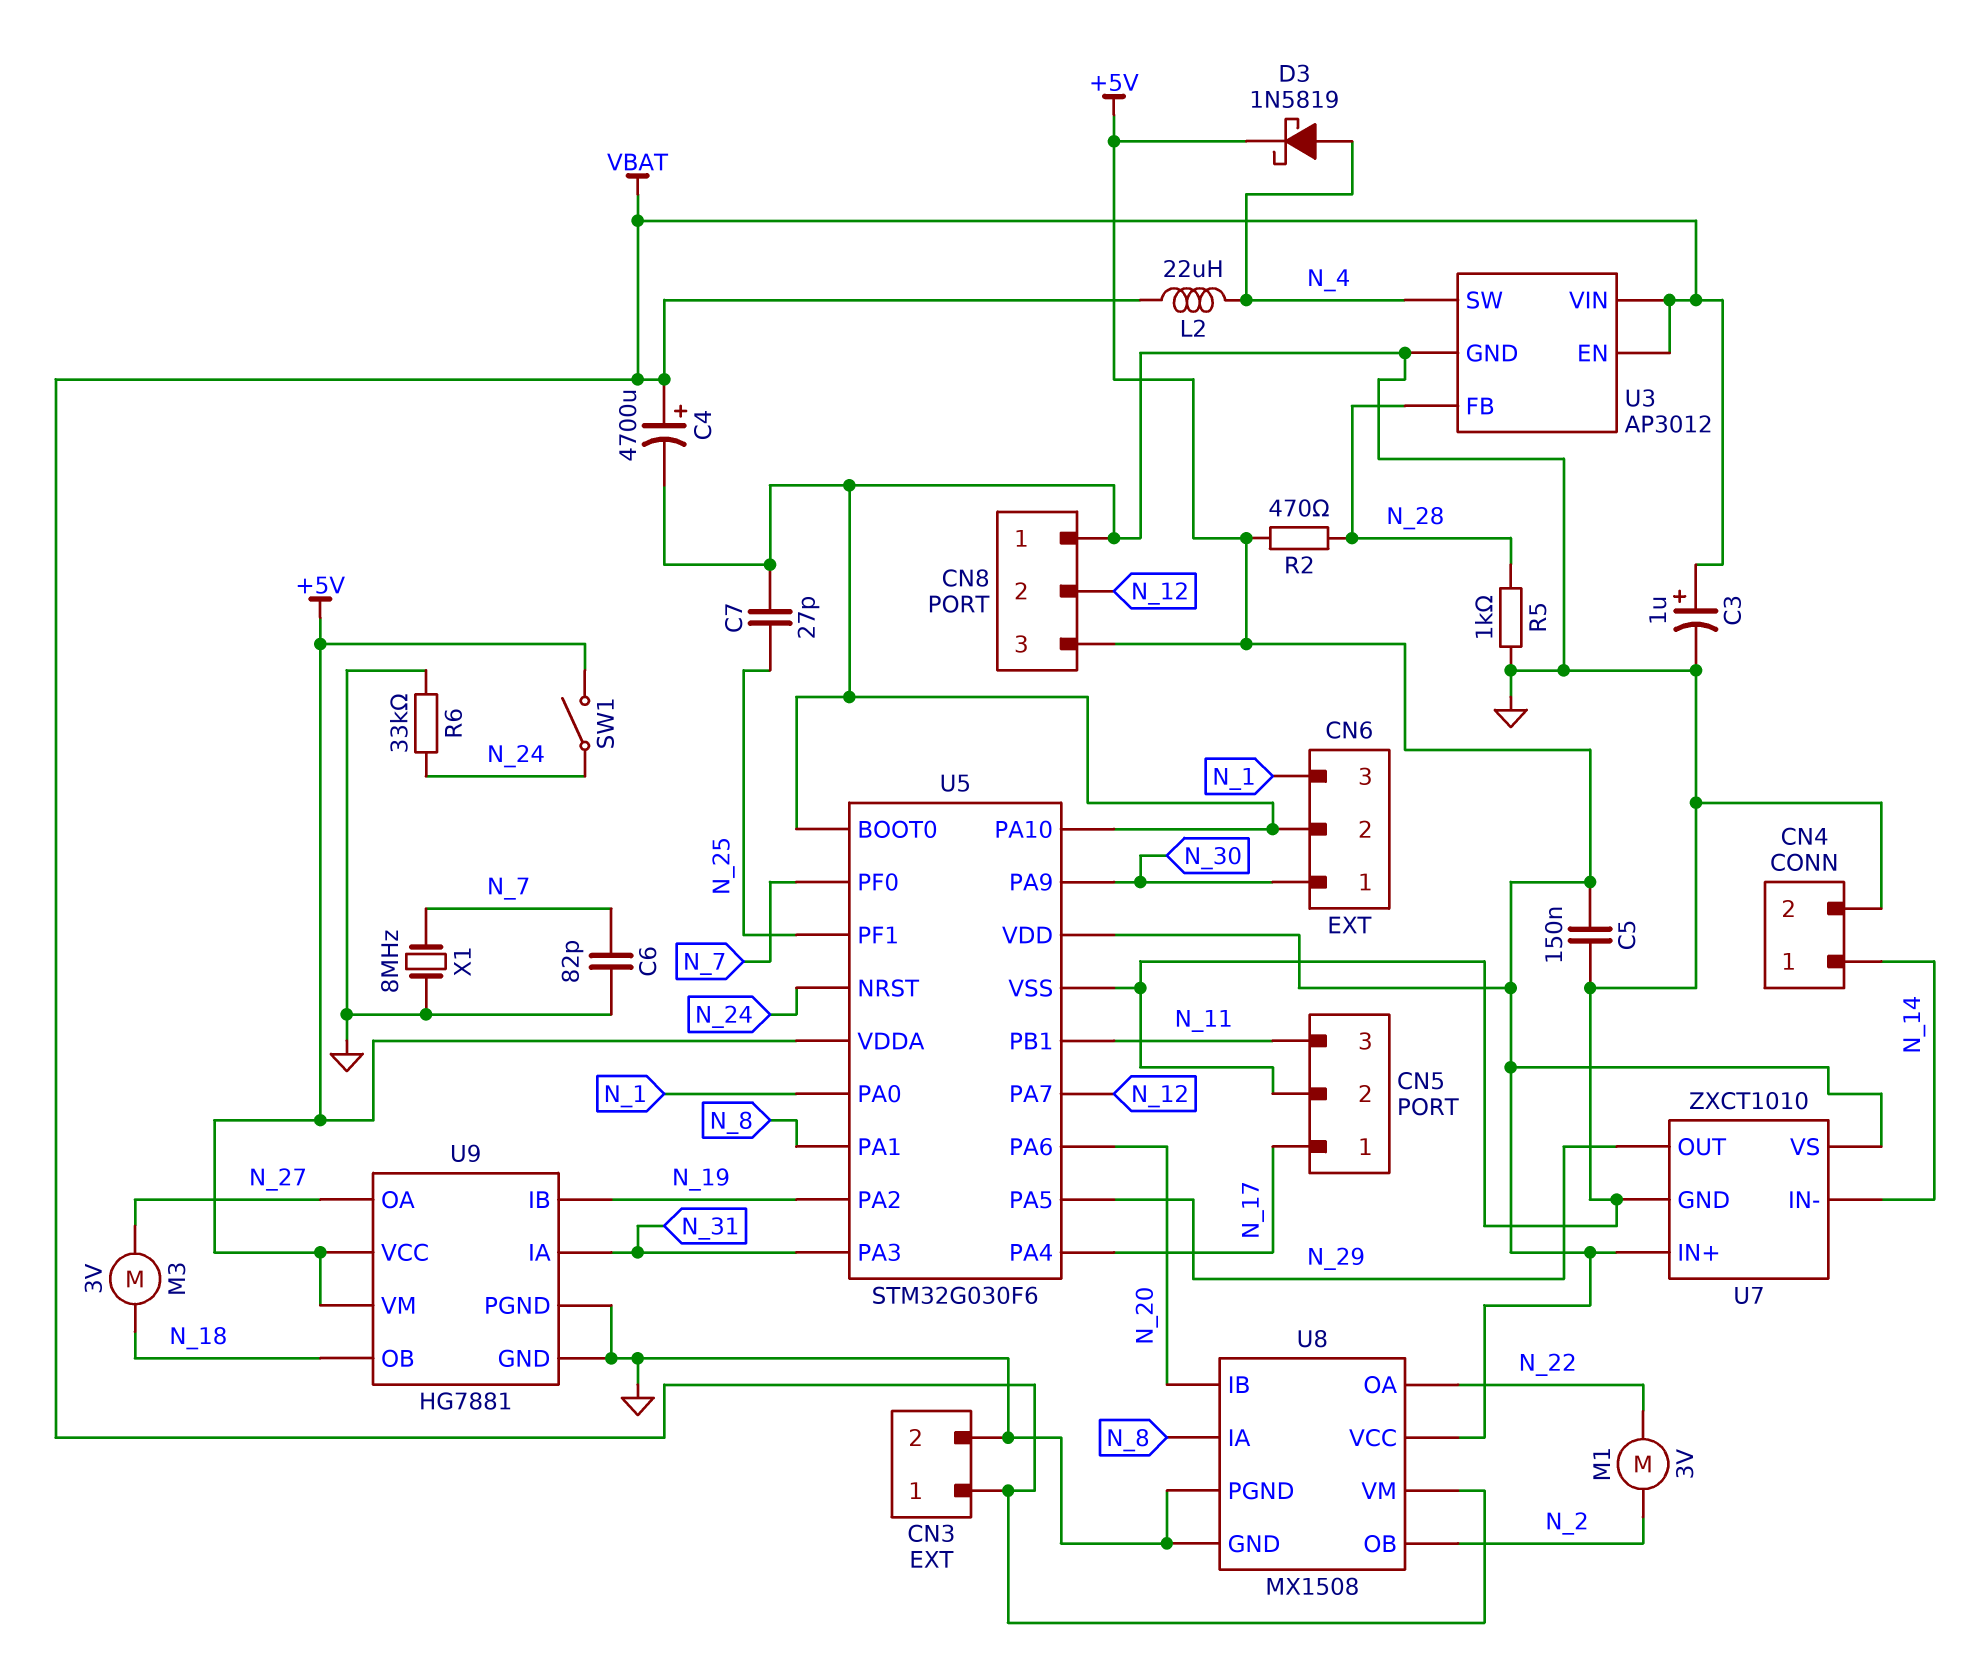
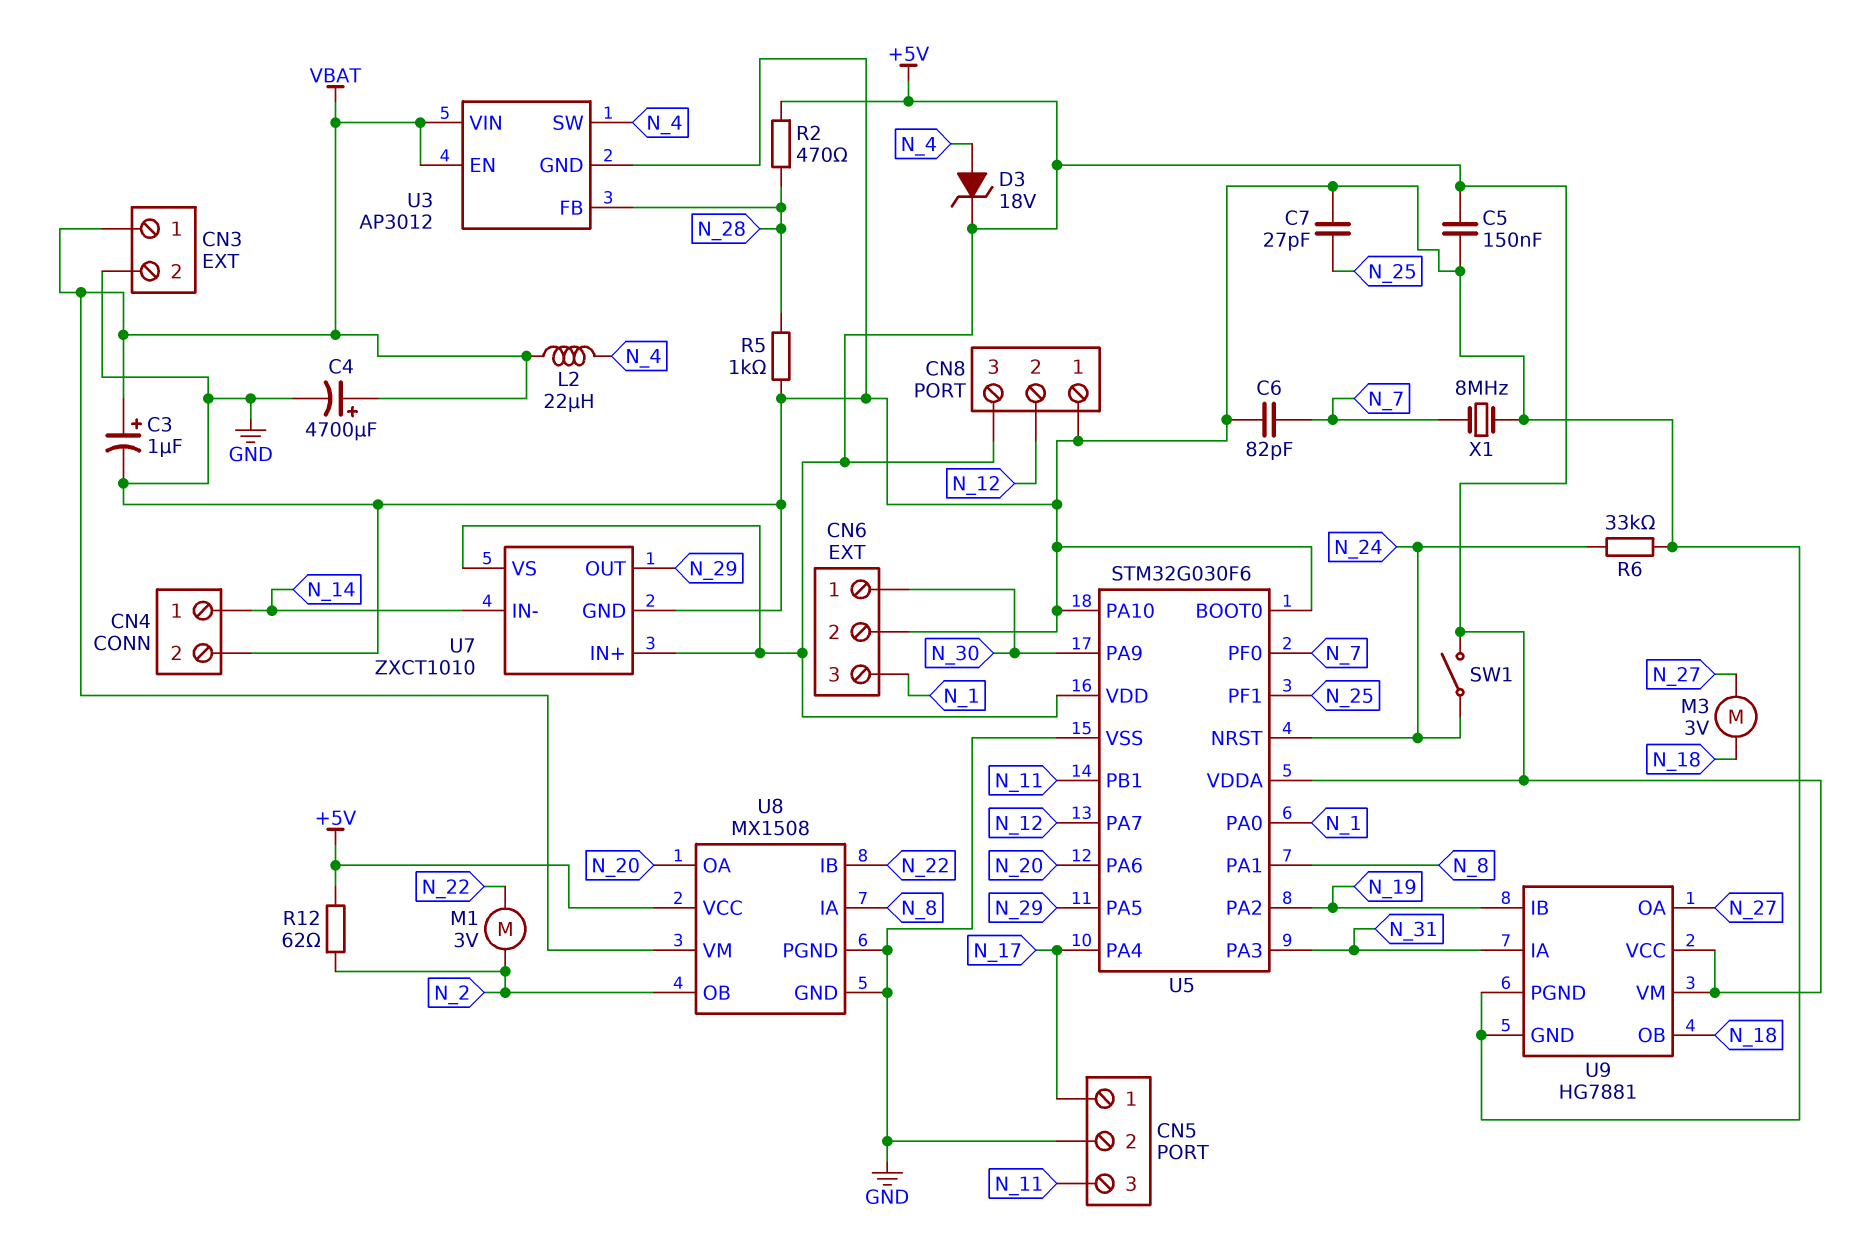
D3: schottky 1N5819 (A N_4, K +5V) -> zener 18V (A N_4, K +5V)
R12: none -> 62 (+5V, N_2)
U8 pin IB: N_20 -> N_22
U8 pin OA: N_22 -> N_20

